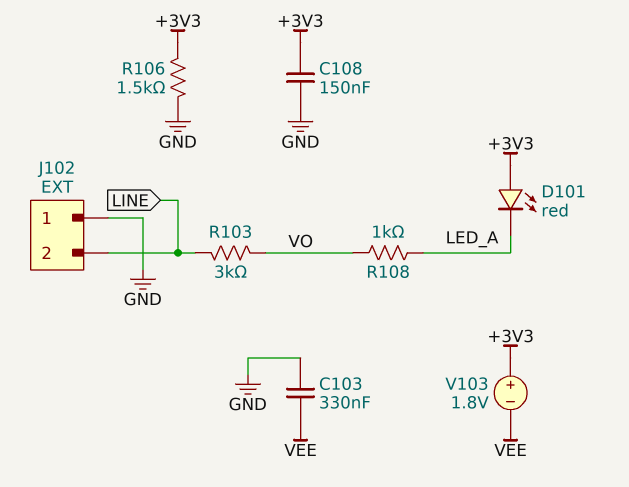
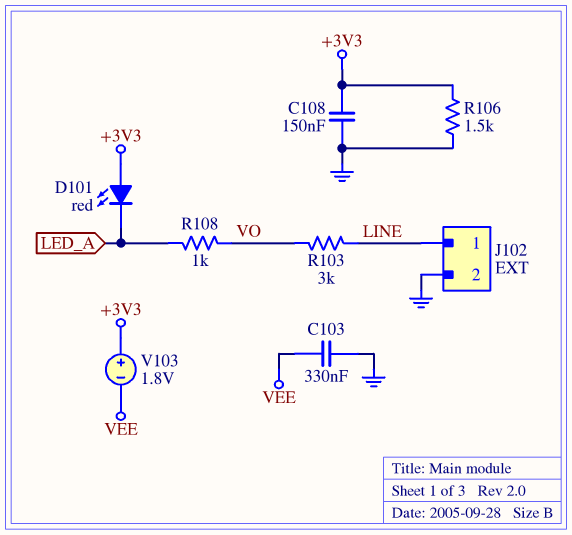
J102 pin 1: GND -> LINE
J102 pin 2: LINE -> GND

